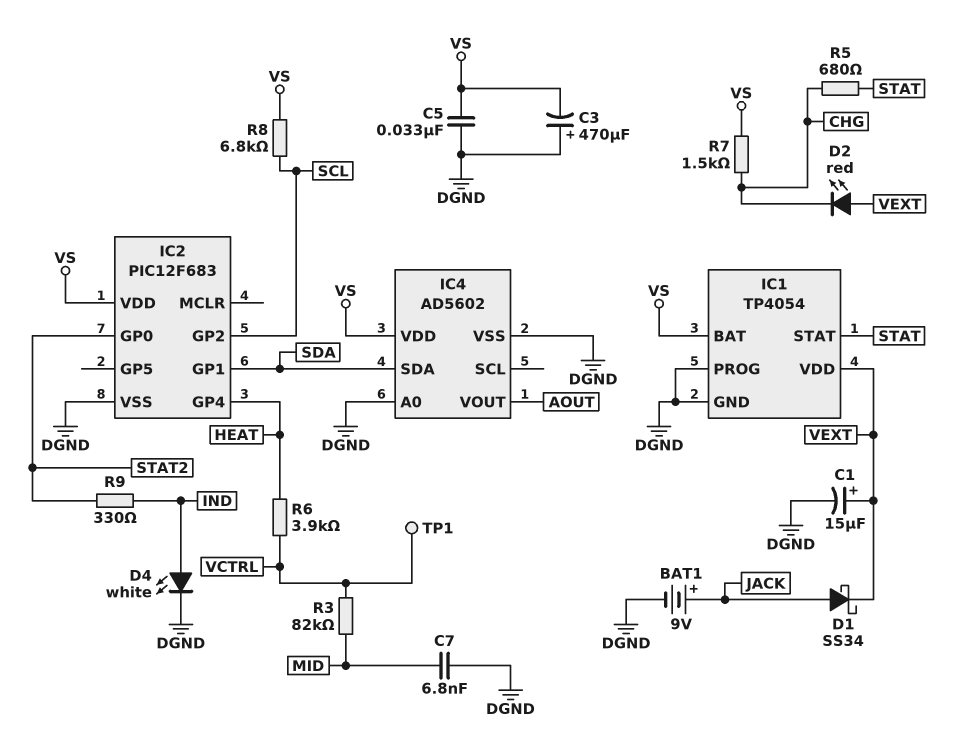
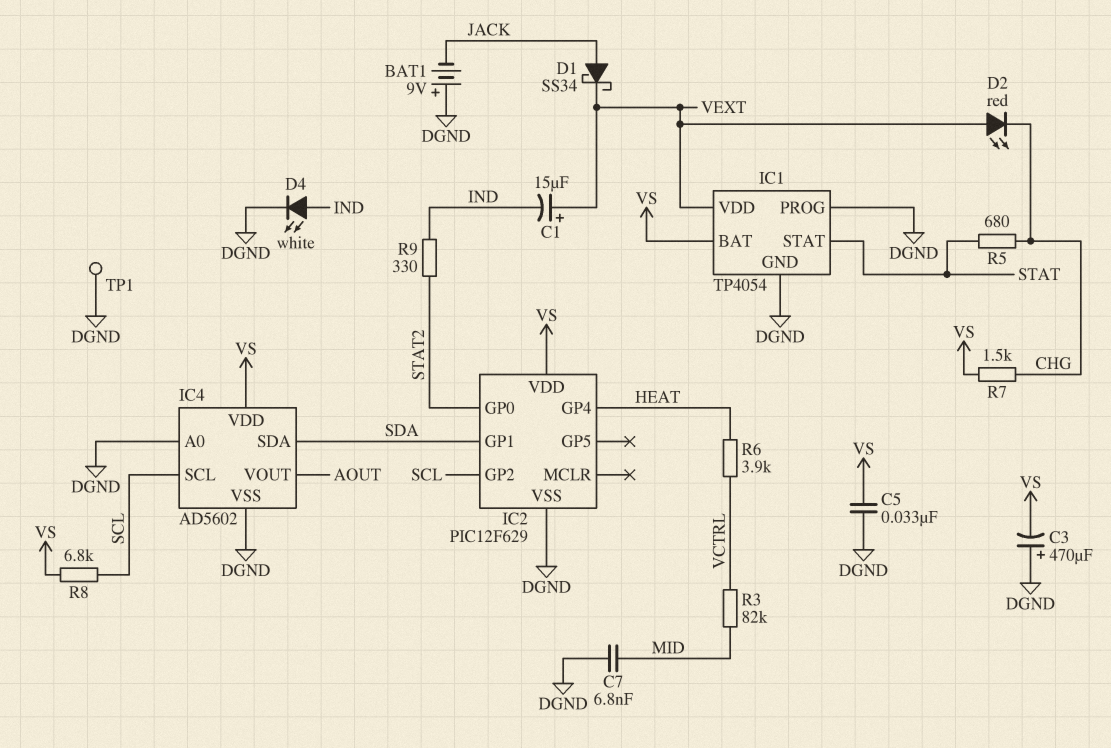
BAT1: 9V (plus JACK, minus DGND) -> 9V (plus DGND, minus JACK)
C1: 15uF (plus VEXT, minus DGND) -> 15uF (plus VEXT, minus IND)
IC2: PIC12F683 -> PIC12F629
IC4 pin SCL: none -> SCL
TP1: test point (VCTRL) -> test point (DGND)

